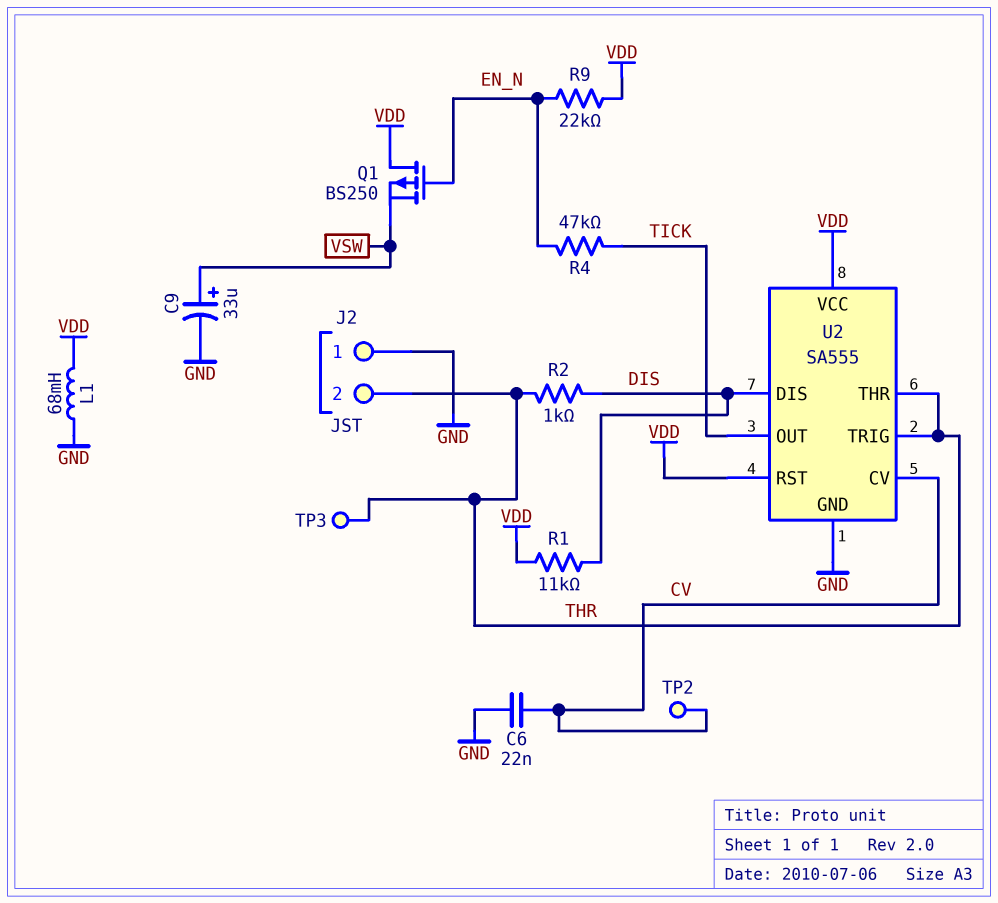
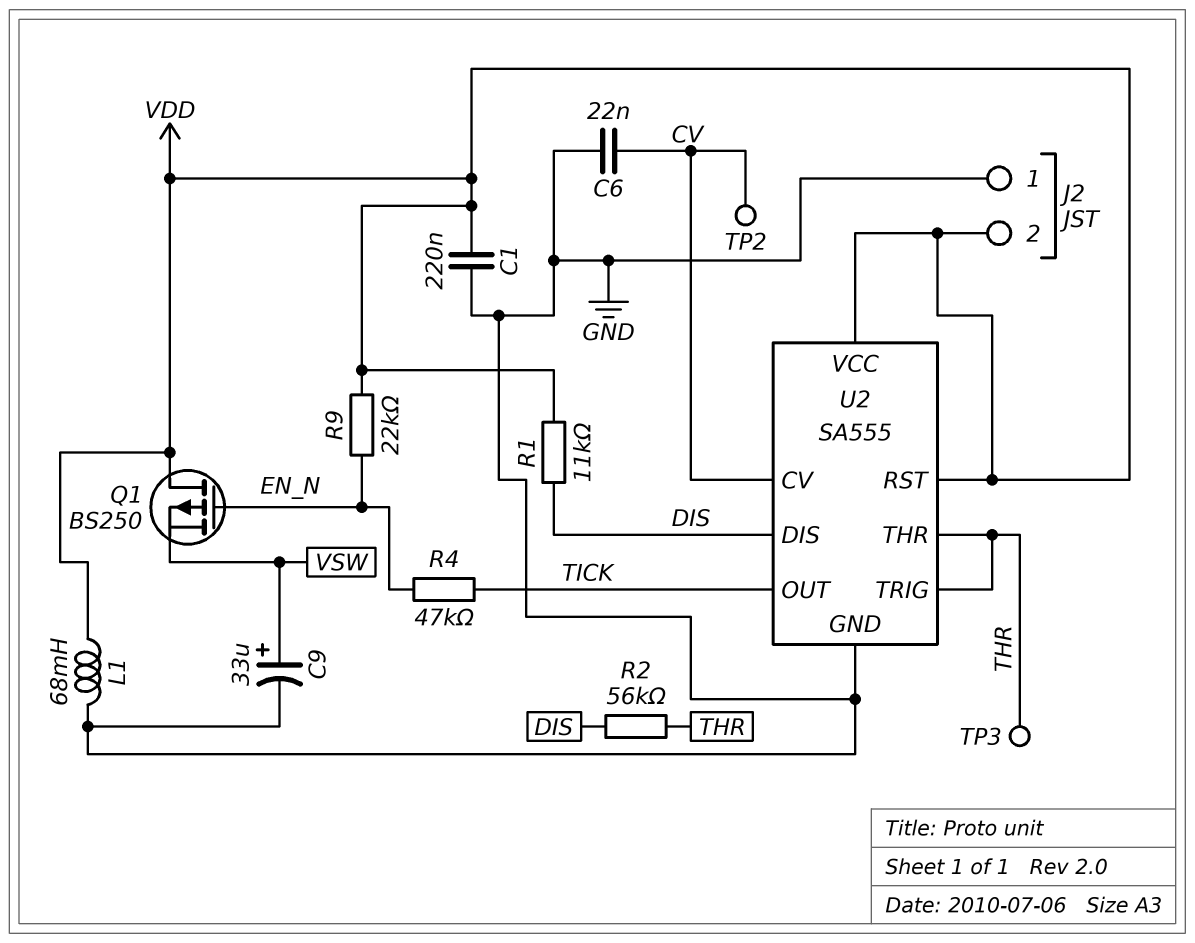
C1: none -> 220nF (GND, VDD)
J2 pin 2: THR -> VDD
R2: 1k (DIS, THR) -> 56k (DIS, THR)

